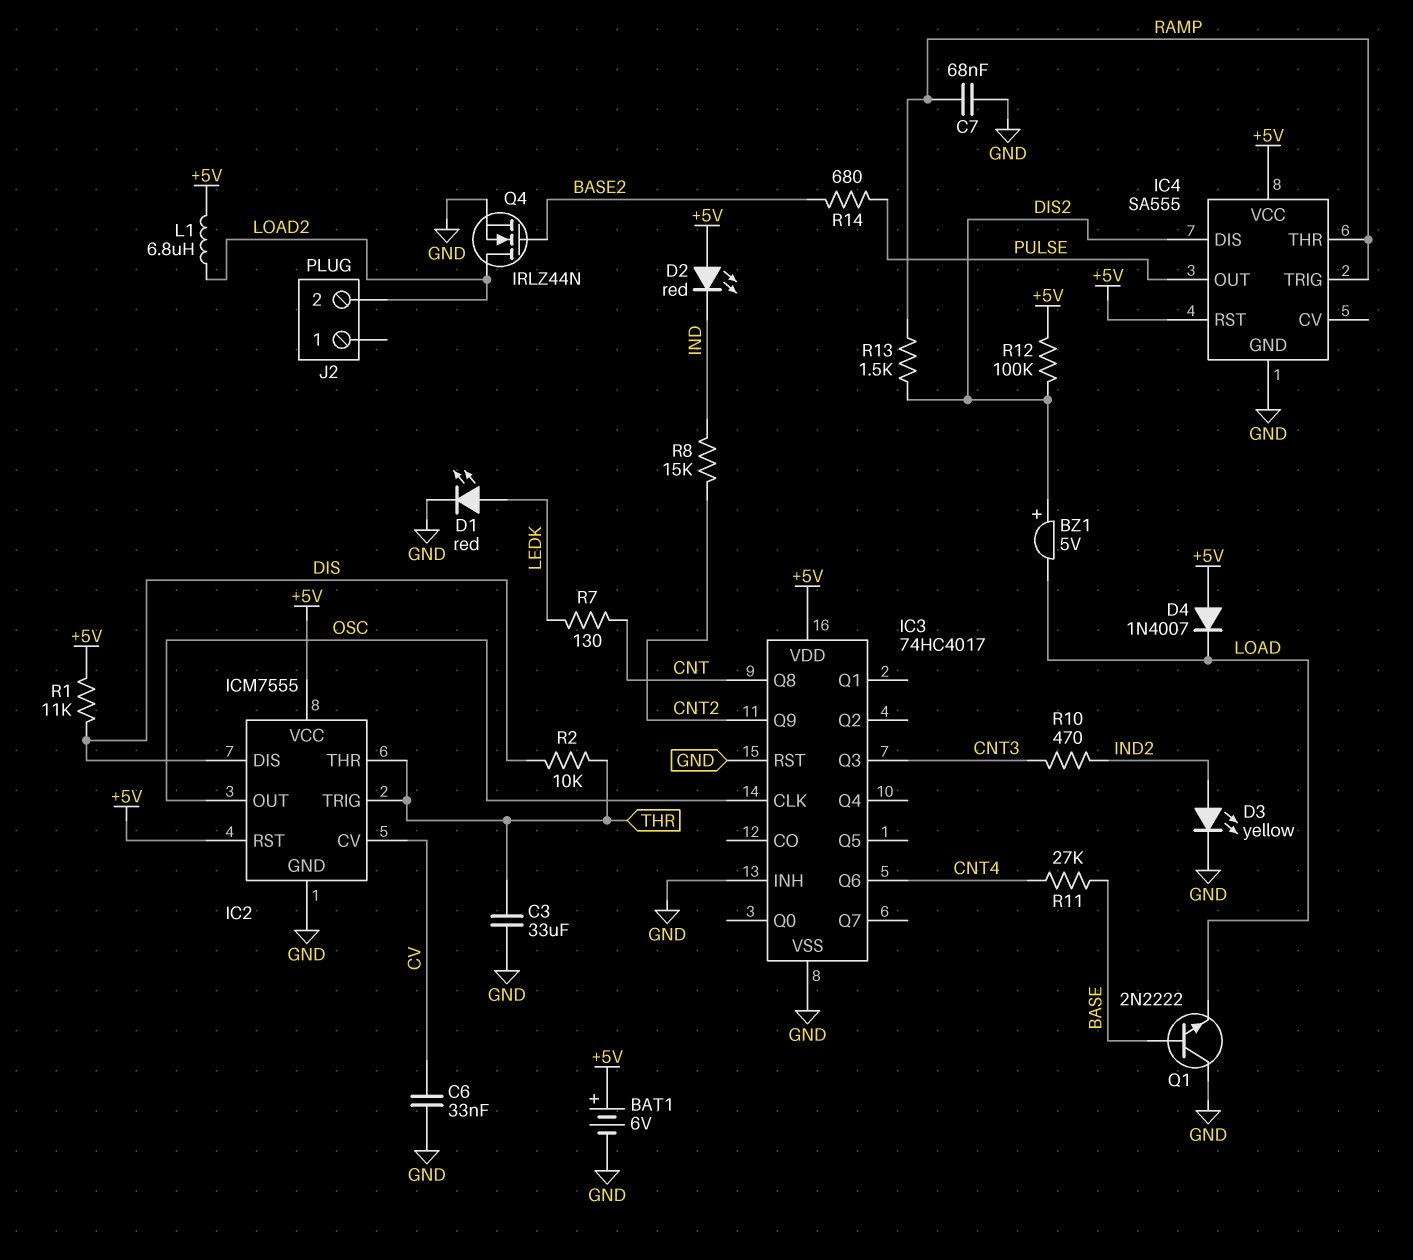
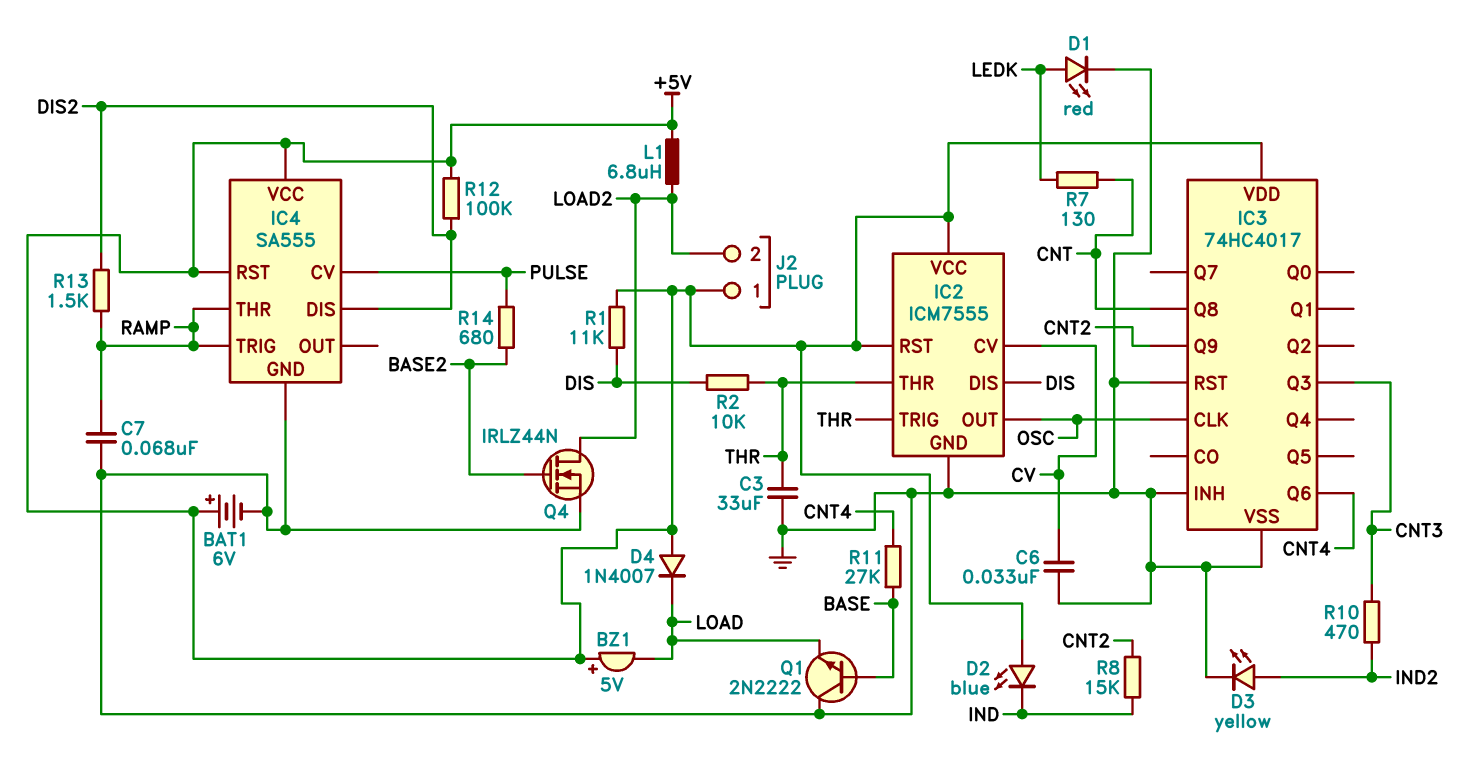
BZ1: buzzer 5V (plus DIS2, minus LOAD) -> buzzer 5V (plus +5V, minus LOAD)
D2: LED red (A +5V, K IND) -> LED blue (A +5V, K IND)
IC4 pin CV: none -> PULSE
IC4 pin OUT: PULSE -> none
J2 pin 1: none -> +5V

